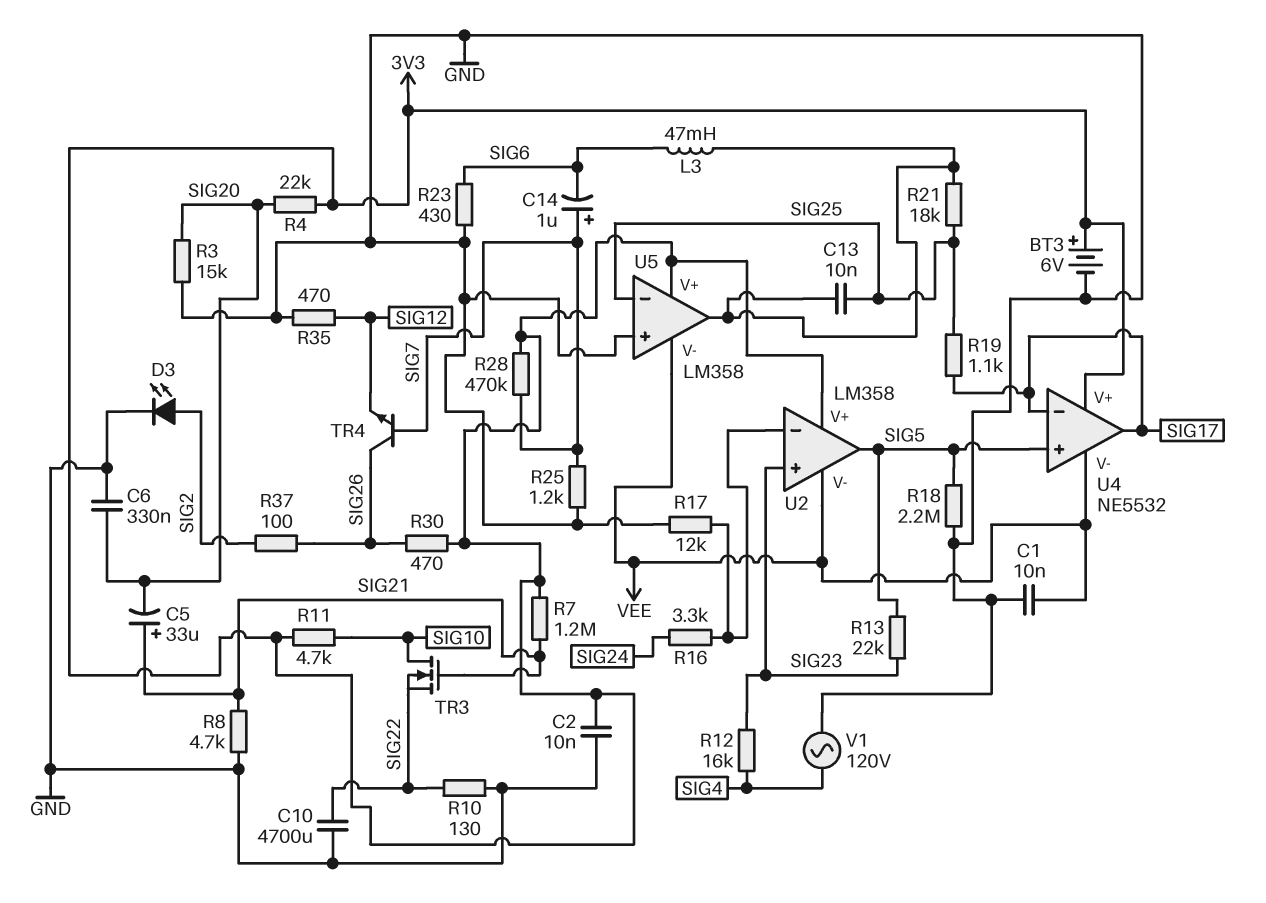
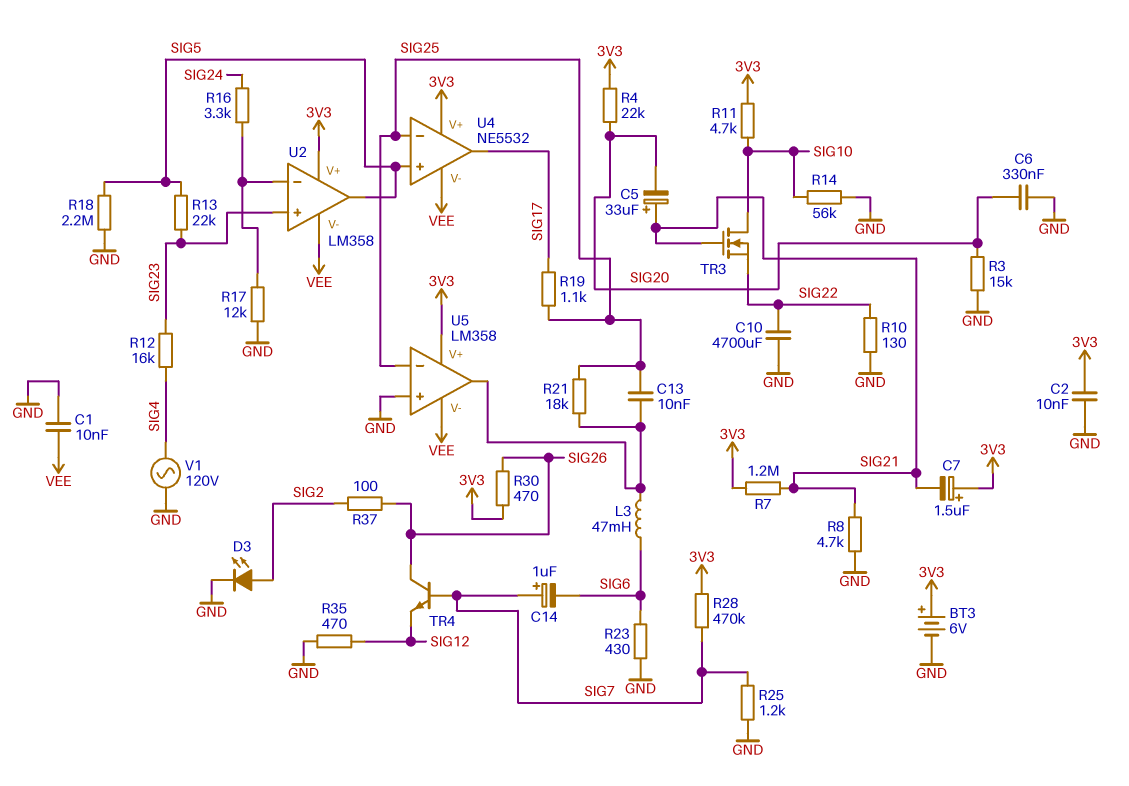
C7: none -> 1.5uF (plus 3V3, minus SIG21)
R14: none -> 56k (GND, SIG10)
U4 pin in-: SIG17 -> SIG25

